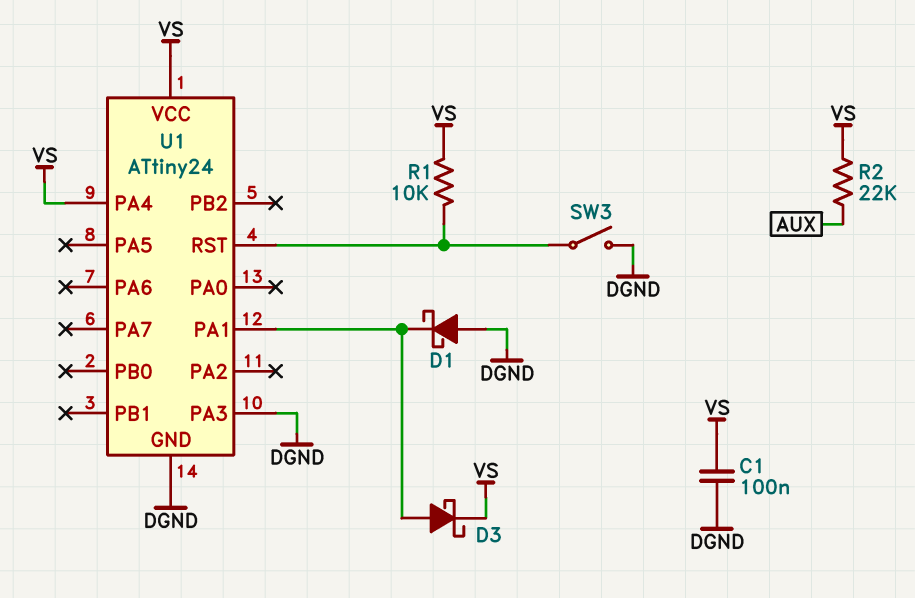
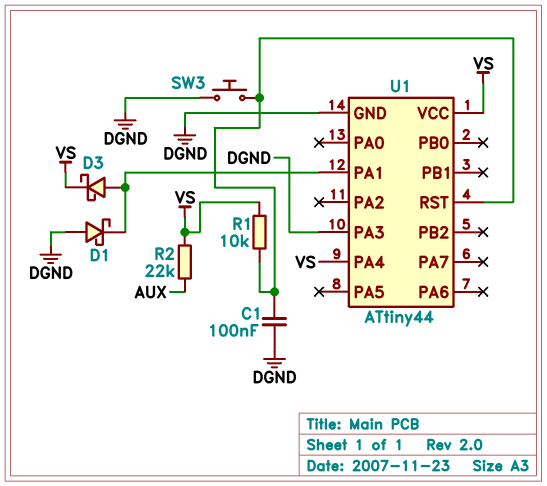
C1: 100nF (DGND, VS) -> 100nF (DGND, U1/RST)
SW3: switch (DGND, U1/RST) -> button (DGND, U1/RST)
U1: ATtiny24 -> ATtiny44

